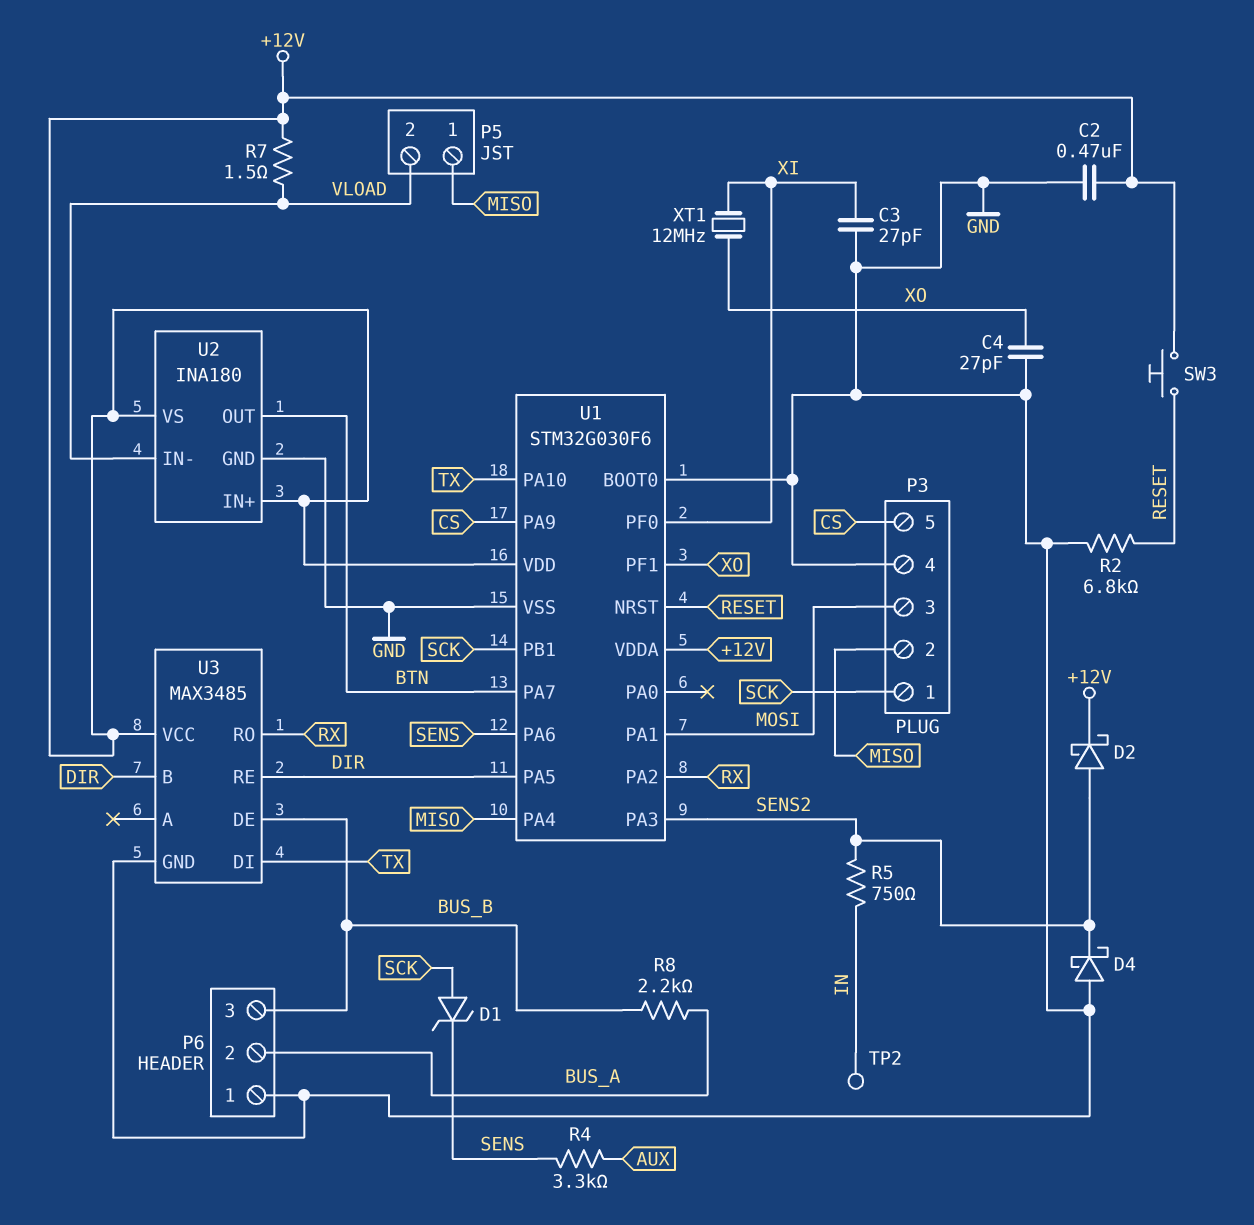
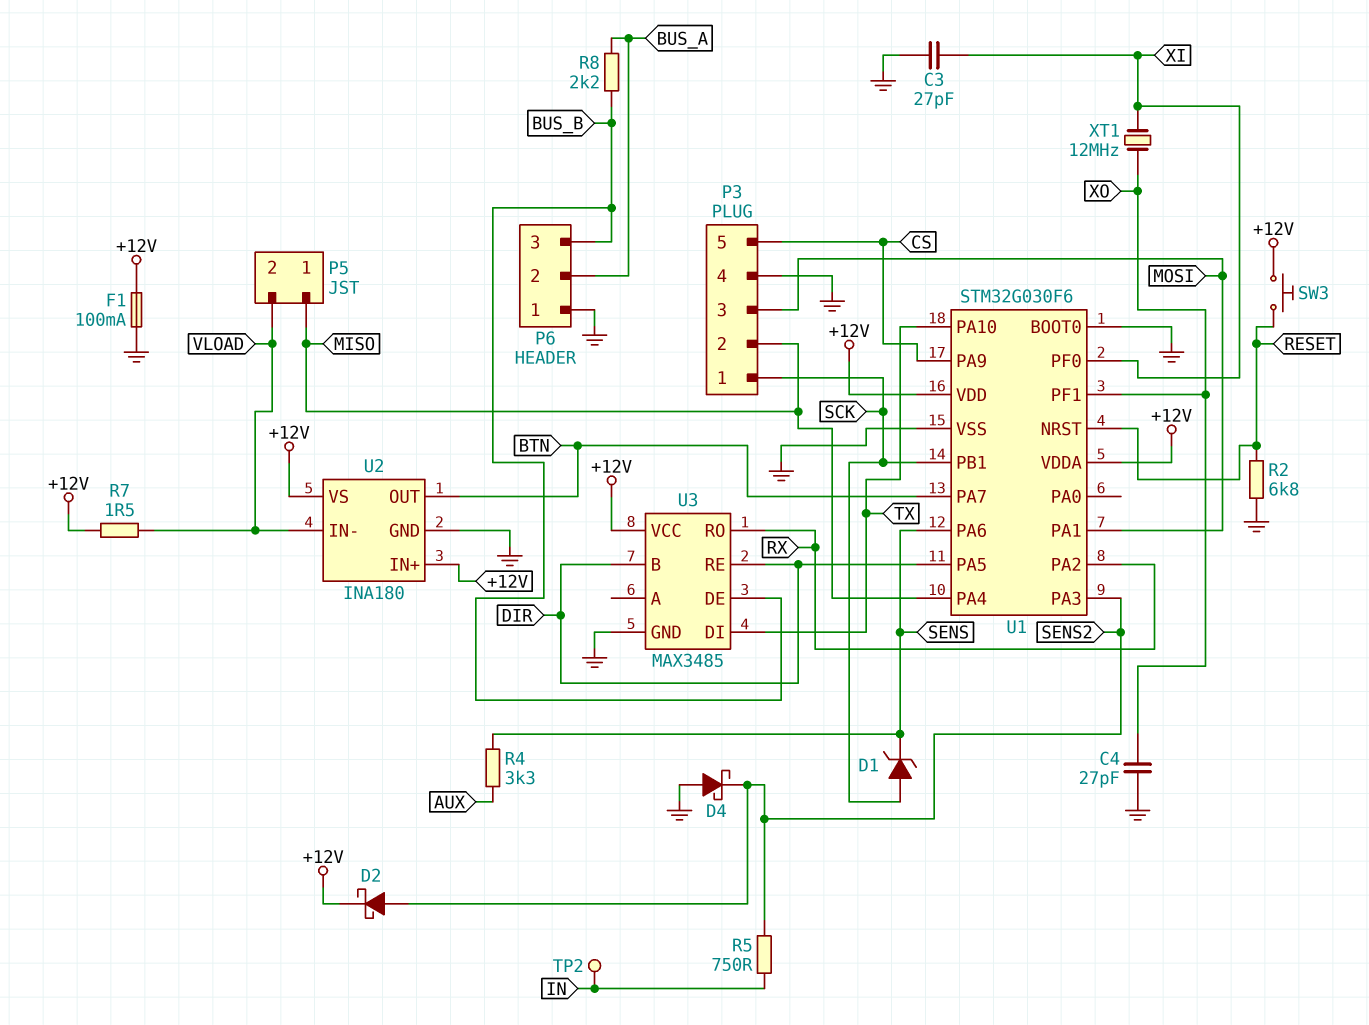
C2: 470nF (+12V, GND) -> none
F1: none -> 100mA (+12V, GND)

